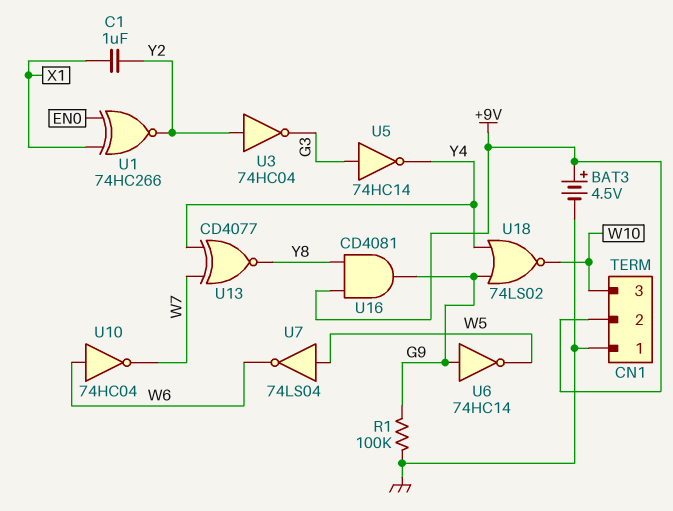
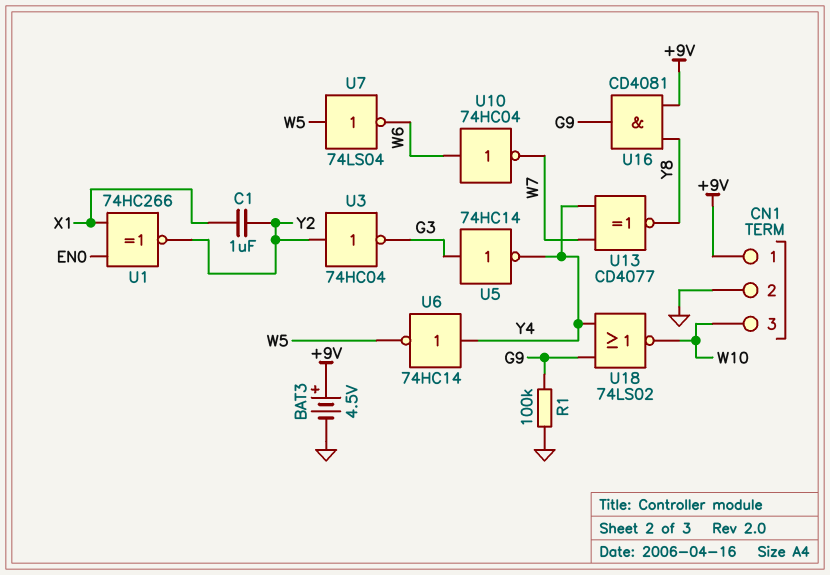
CN1 pin 1: GND -> +9V
CN1 pin 2: +9V -> GND
U6: NOT 74HC14 (in G9, out W5) -> NOT 74HC14 (in Y4, out W5)

